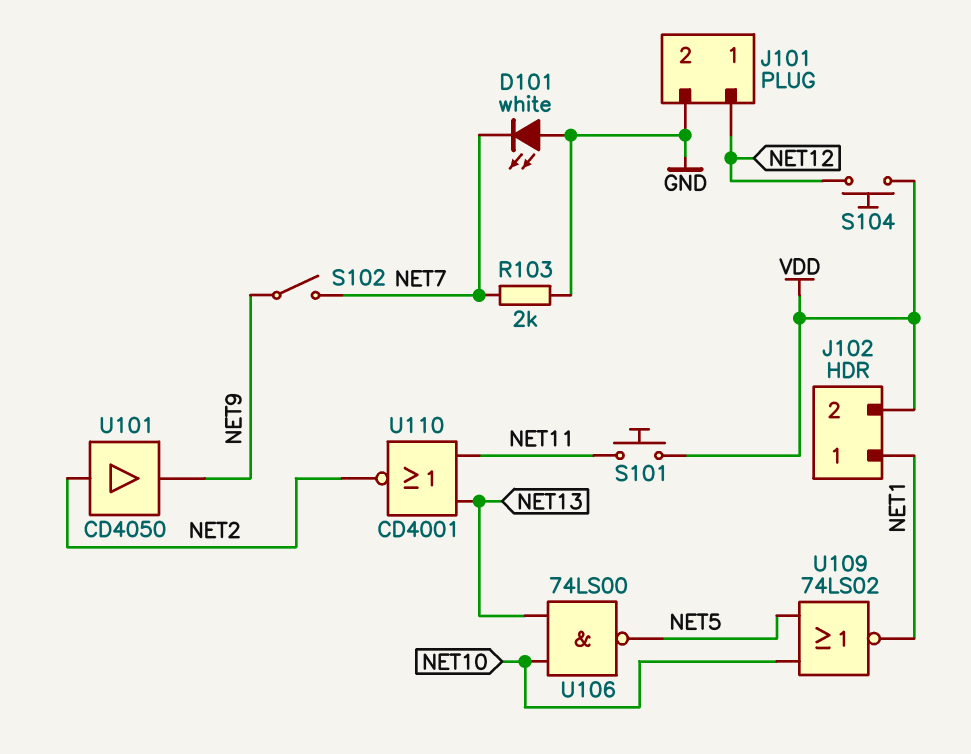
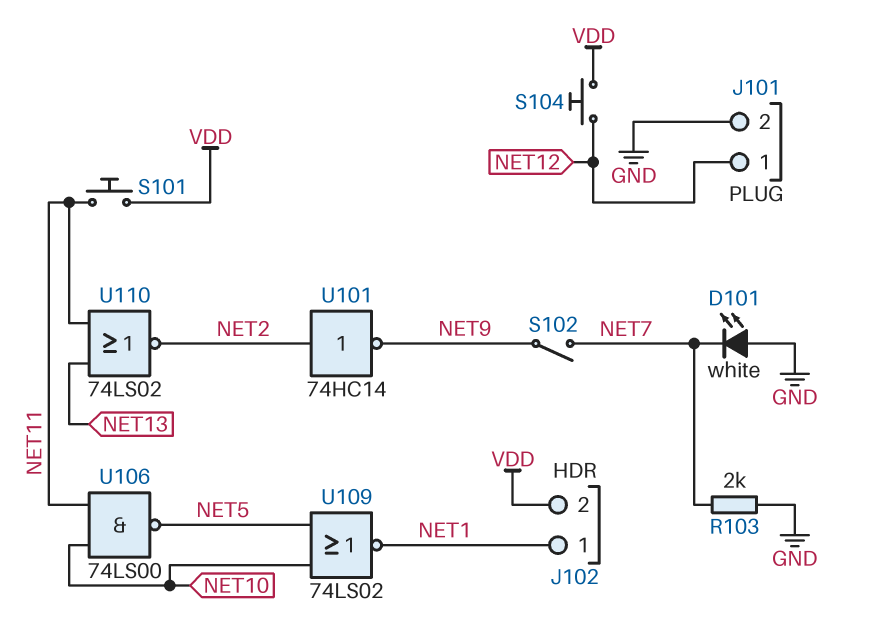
U101: buffer CD4050 (in NET2, out NET9) -> NOT 74HC14 (in NET2, out NET9)
U106: NAND 74LS00 (in NET10, in NET13, out NET5) -> NAND 74LS00 (in NET10, in NET11, out NET5)
U110: NOR CD4001 (in NET11, in NET13, out NET2) -> NOR 74LS02 (in NET11, in NET13, out NET2)

